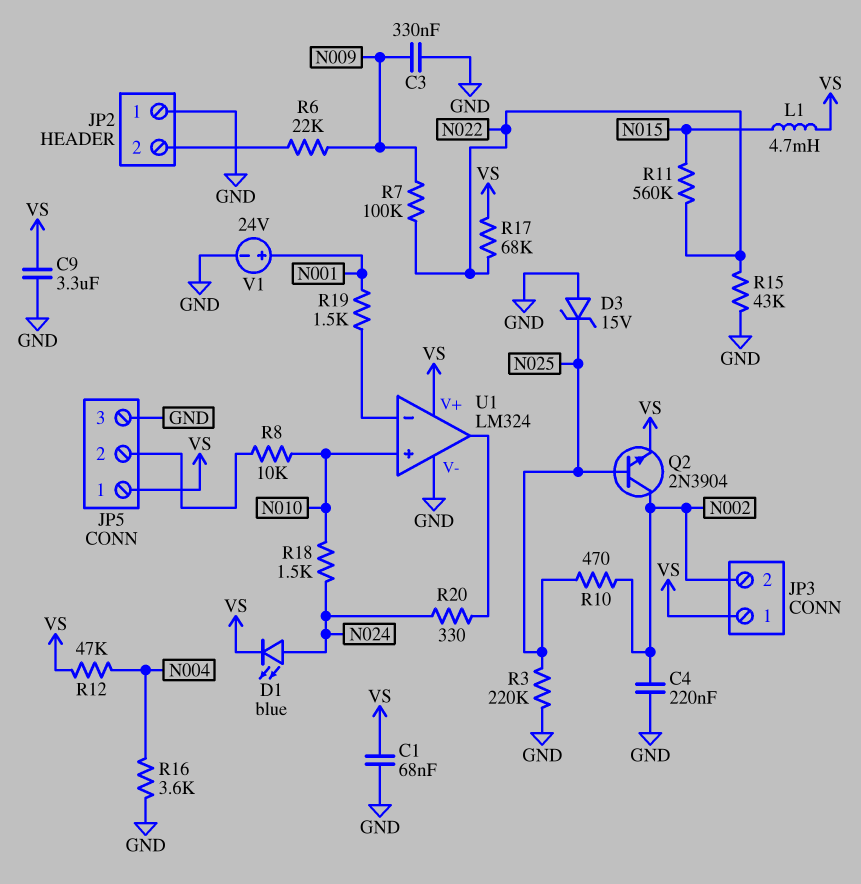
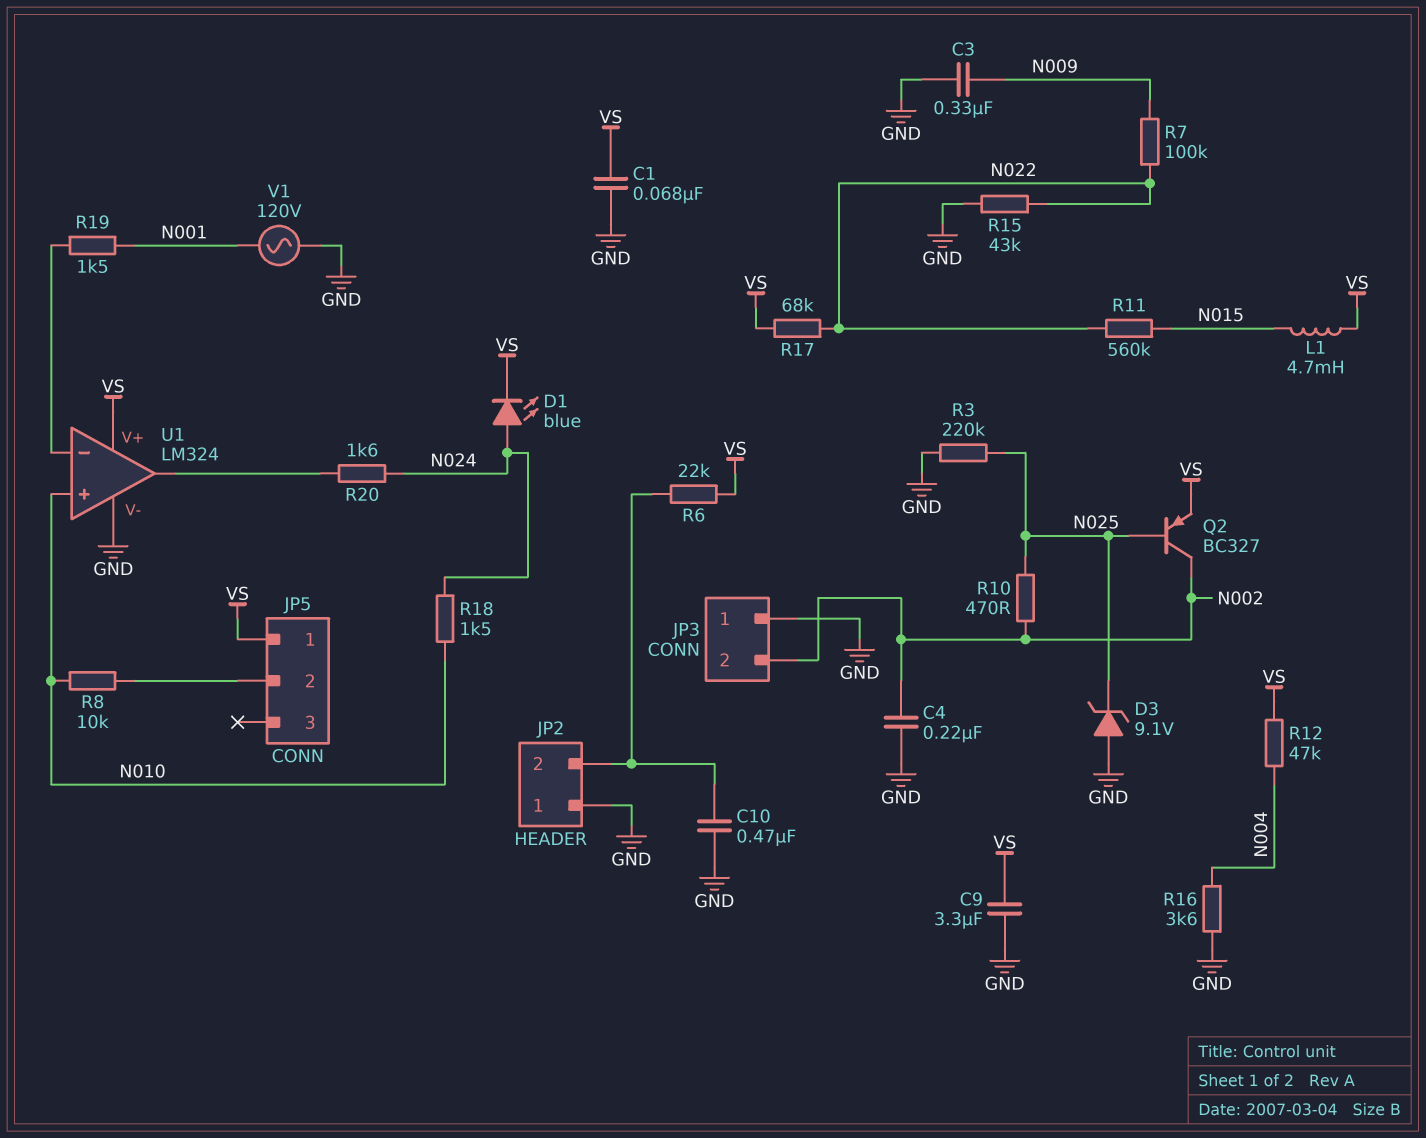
C10: none -> 470nF (GND, JP2/2)
D3: zener 15V (A GND, K N025) -> zener 9.1V (A GND, K N025)
JP3 pin 1: VS -> GND
JP5 pin 3: GND -> none
Q2: NPN 2N3904 (B N025, C N002, E VS) -> PNP BC327 (B N025, C N002, E VS)
R6: 22k (JP2/2, N009) -> 22k (JP2/2, VS)
R20: 330 (N024, U1/out) -> 1.6k (N024, U1/out)
V1: 24V (plus N001, minus GND) -> AC 120V (GND, N001)

